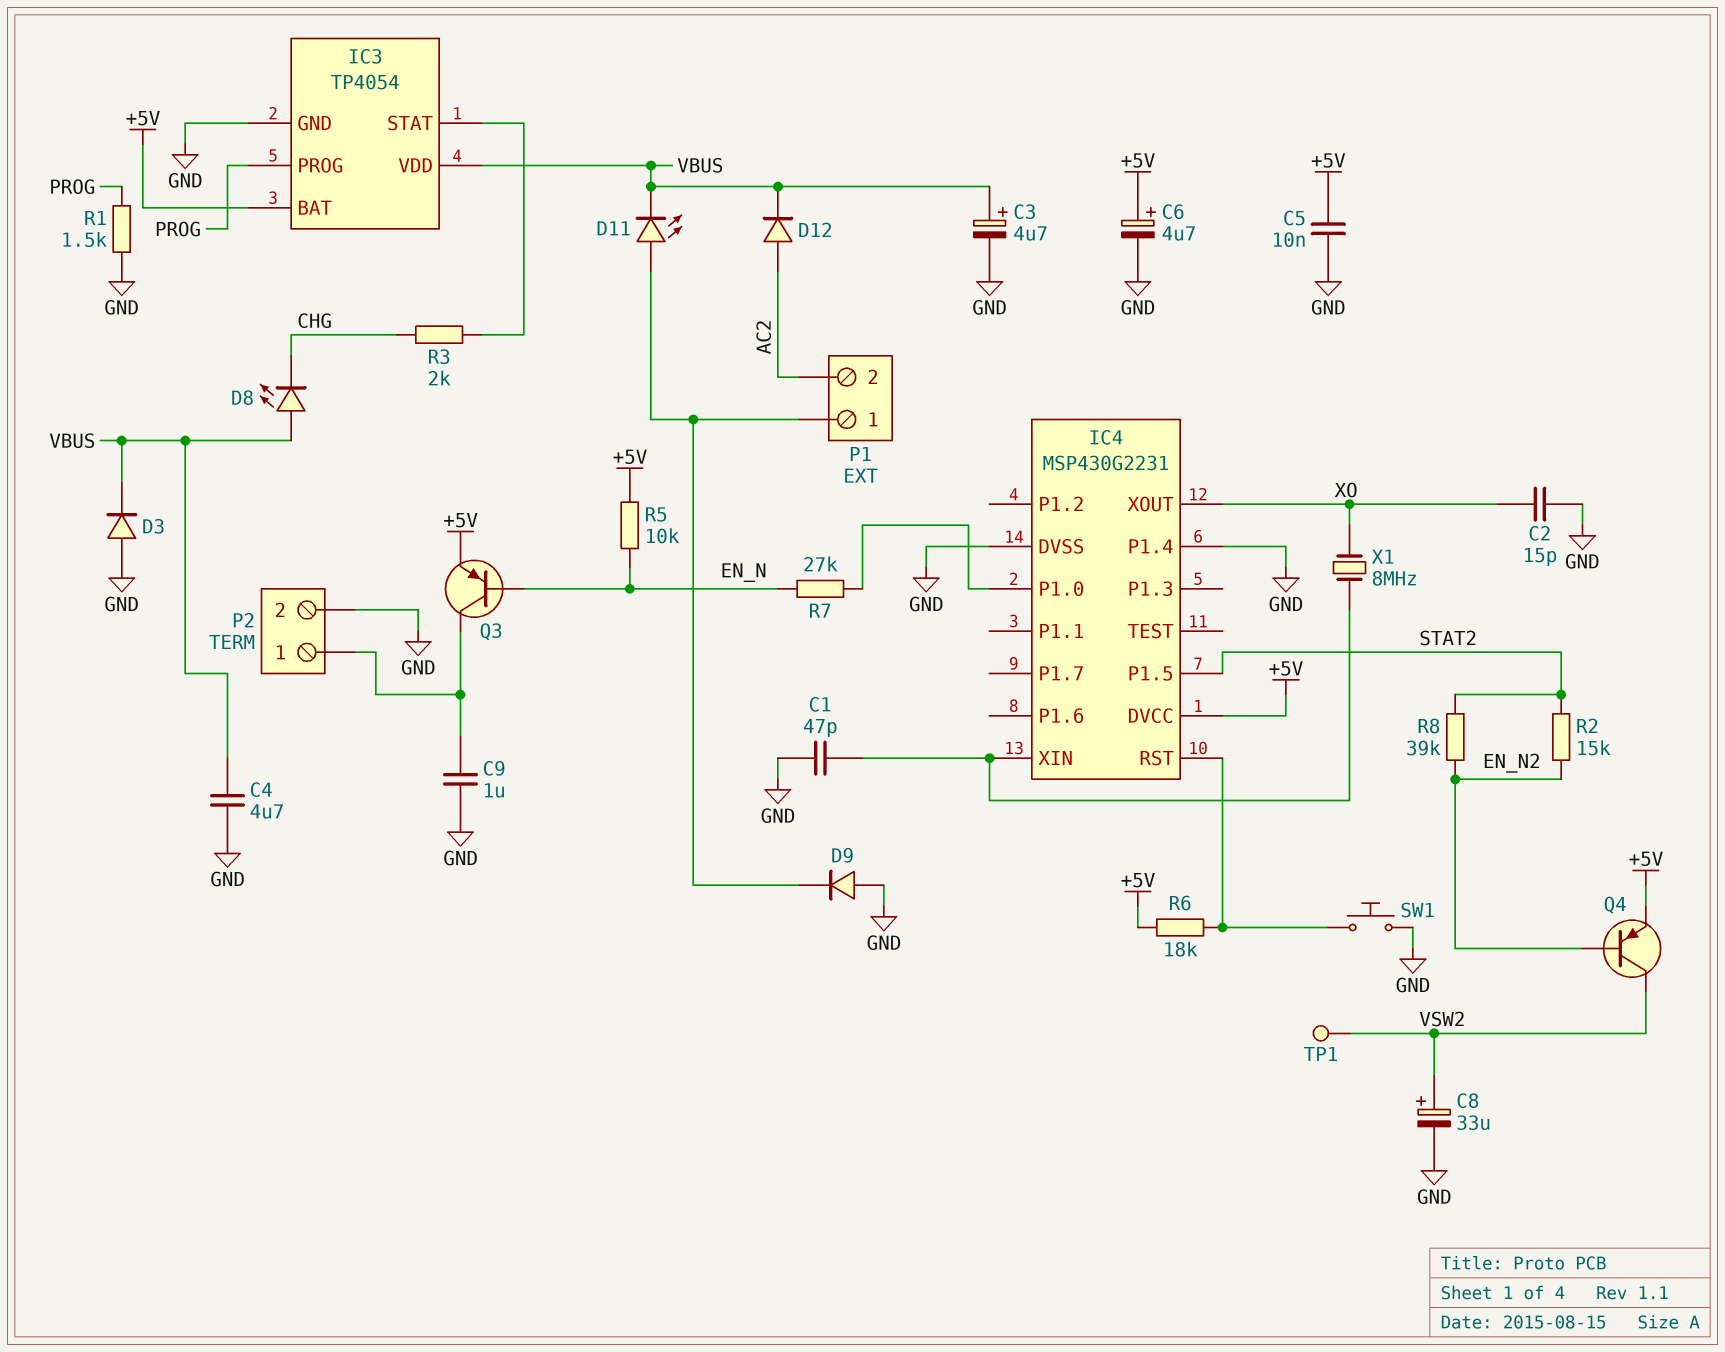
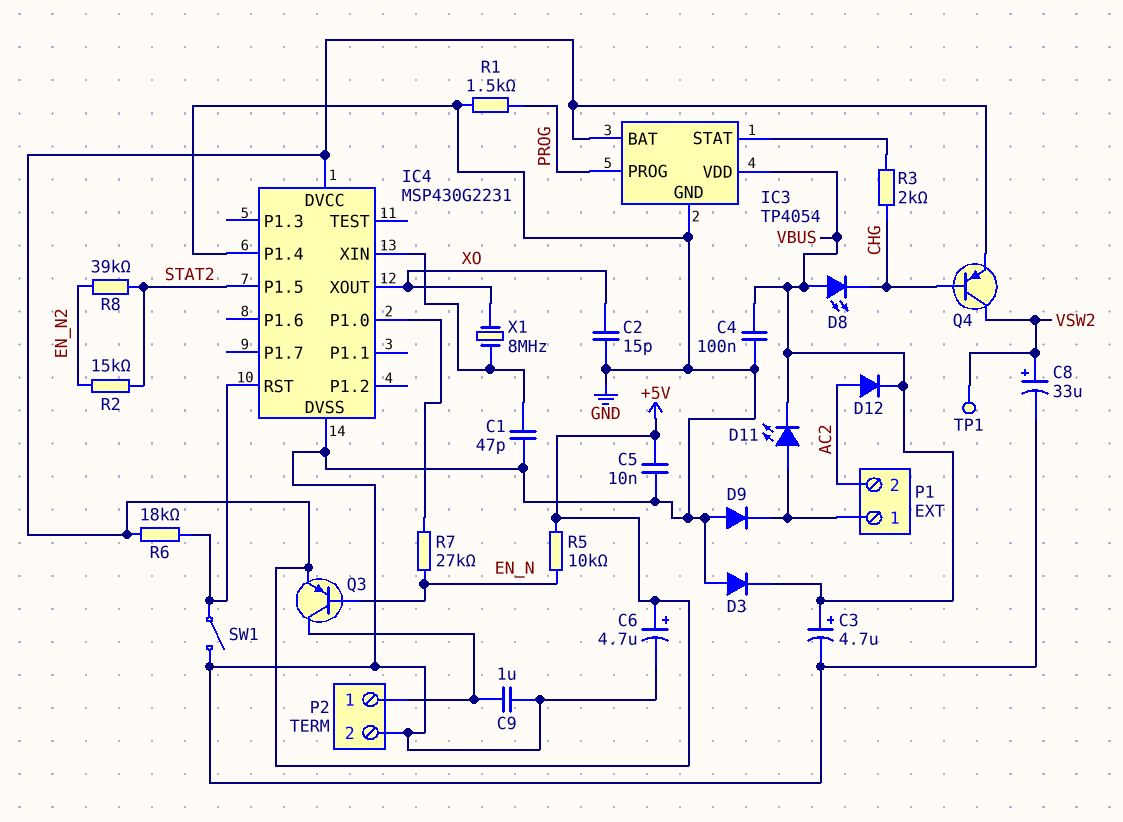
C4: 4.7uF (GND, VBUS) -> 100nF (GND, VBUS)
Q4: PNP (B EN_N2, C VSW2, E +5V) -> PNP (B CHG, C VSW2, E +5V)
SW1: button (GND, IC4/RST) -> switch (GND, IC4/RST)

